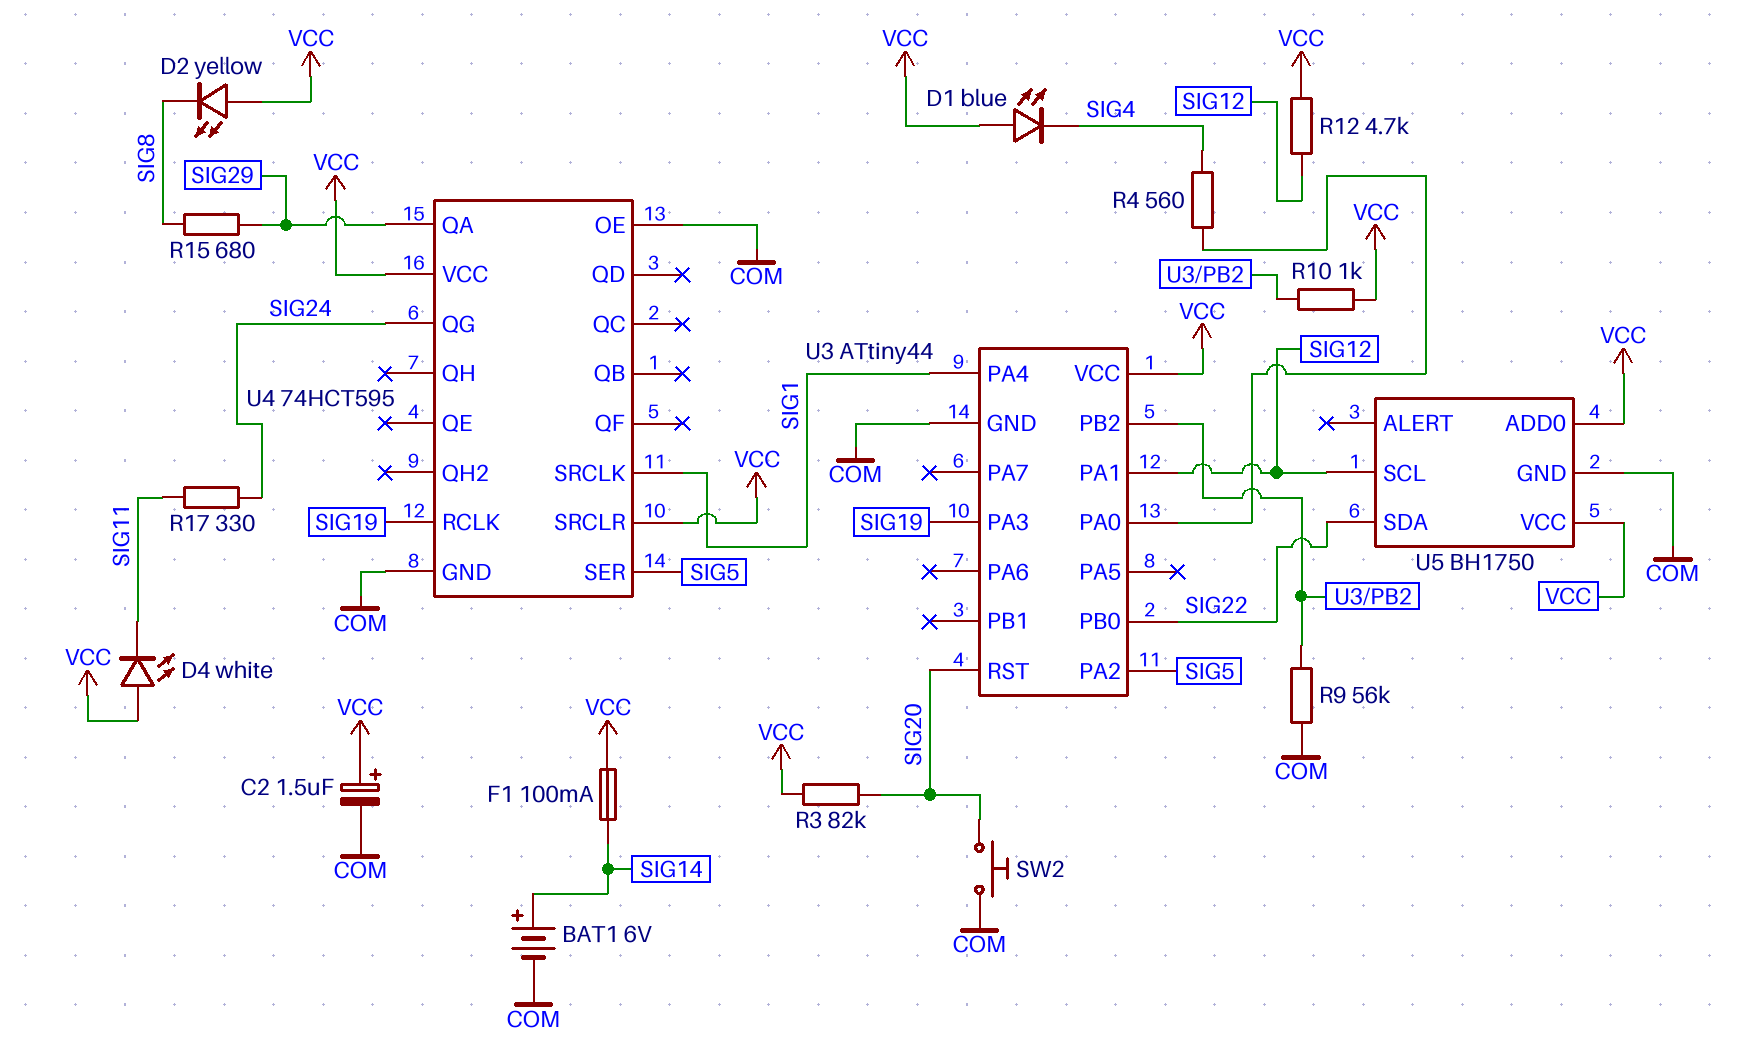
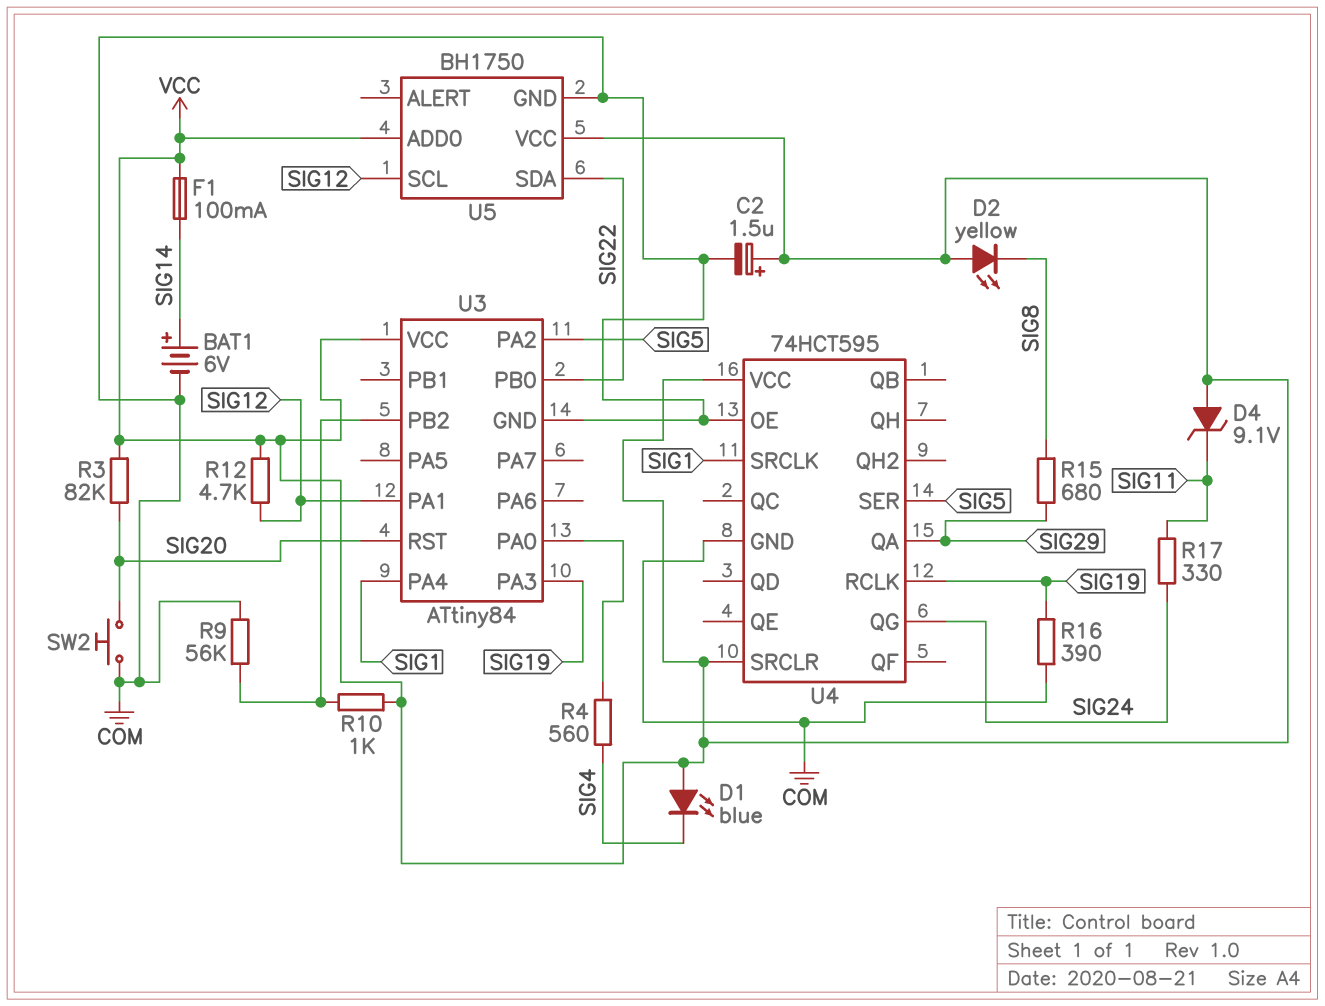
D4: LED white (A VCC, K SIG11) -> zener 9.1V (A VCC, K SIG11)
R16: none -> 390 (COM, SIG19)
U3: ATtiny44 -> ATtiny84

